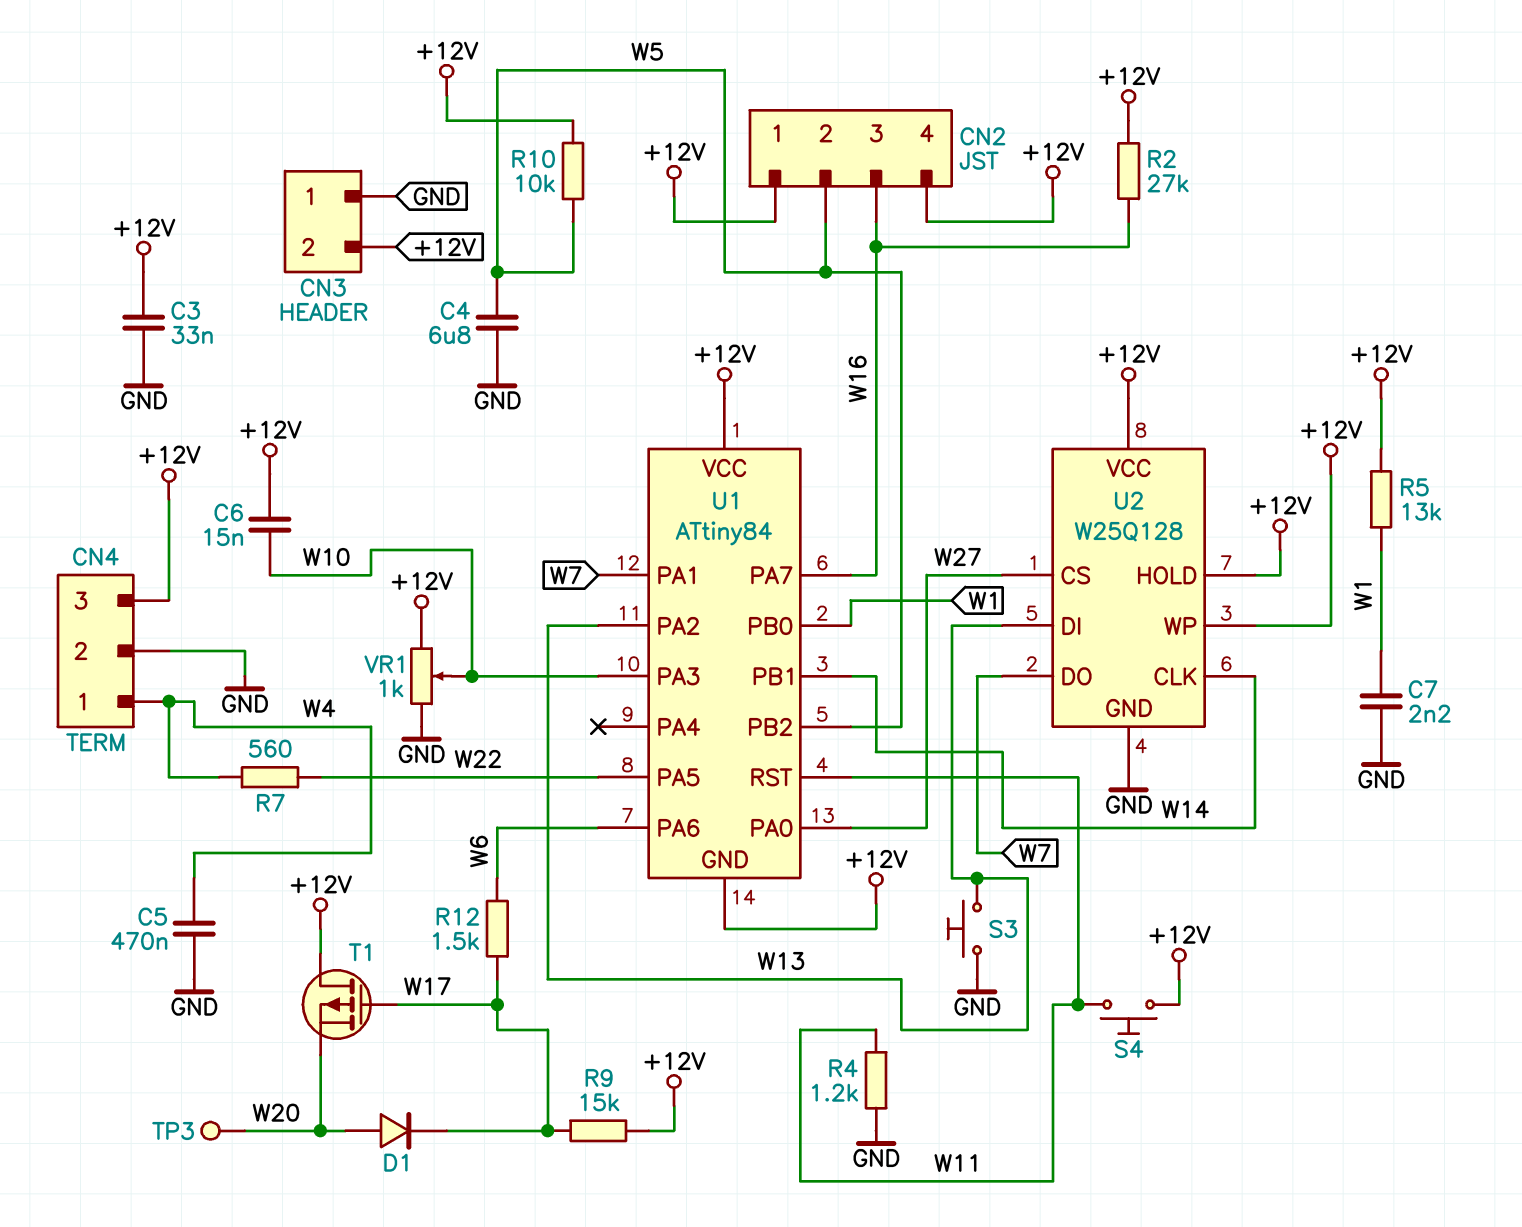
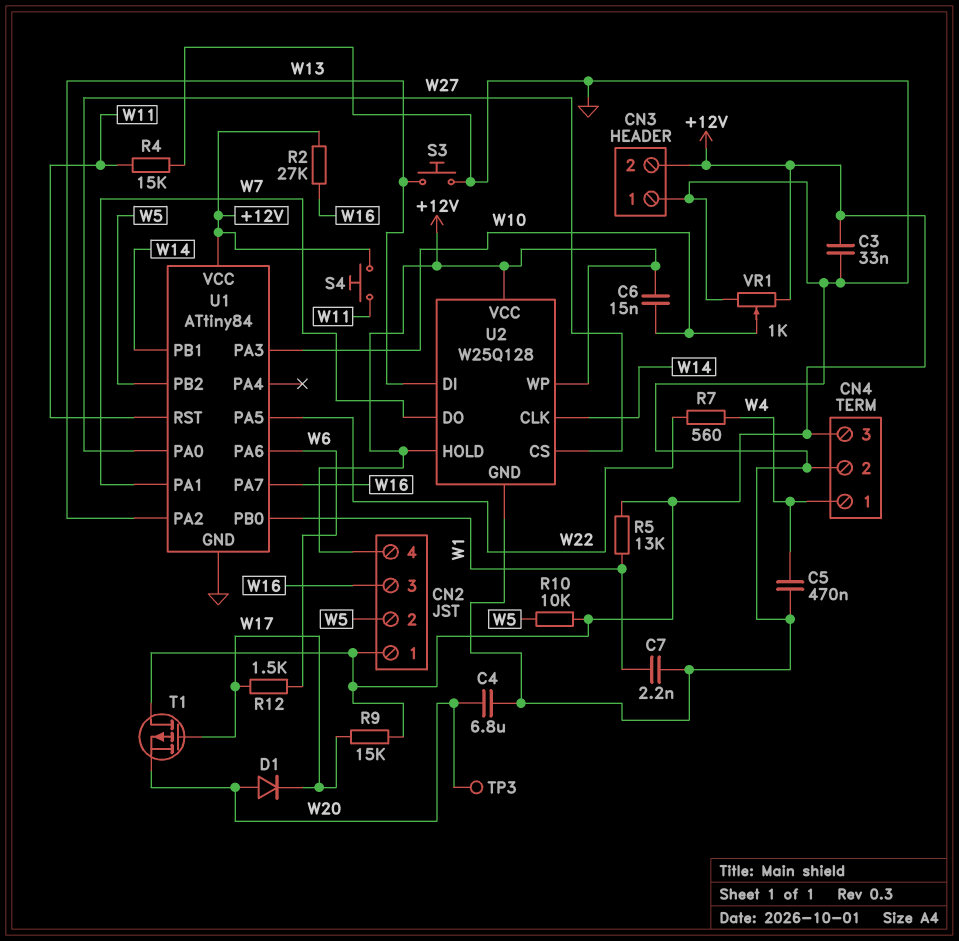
C4: 6.8uF (GND, W5) -> 6.8uF (GND, W20)
R4: 1.2k (GND, W11) -> 15k (GND, W11)
U1 pin GND: +12V -> GND

